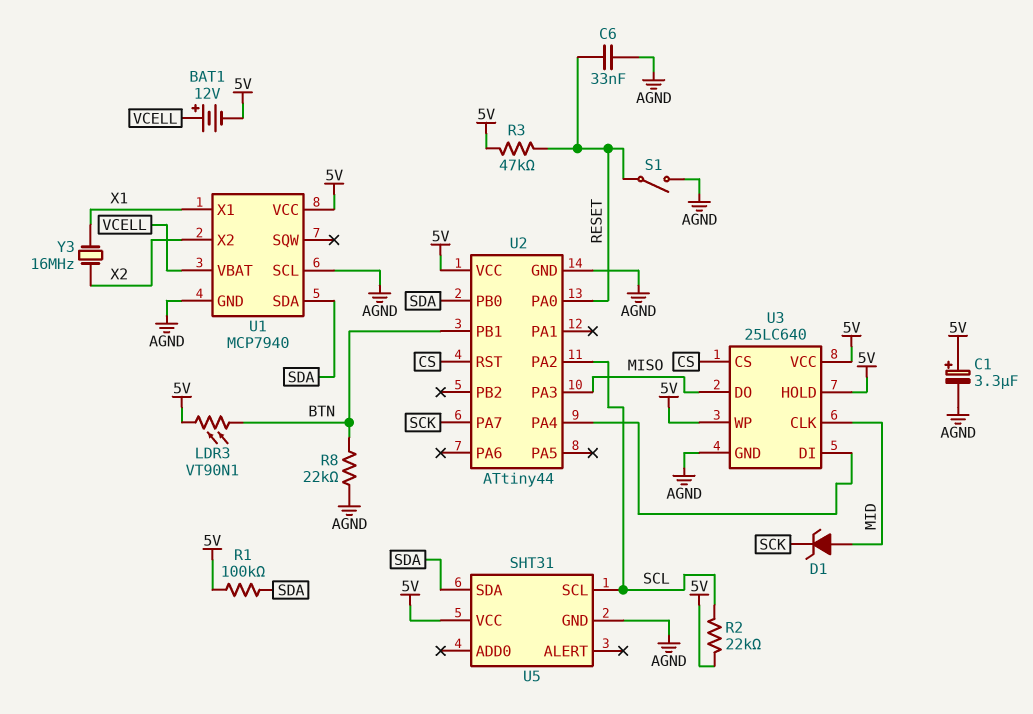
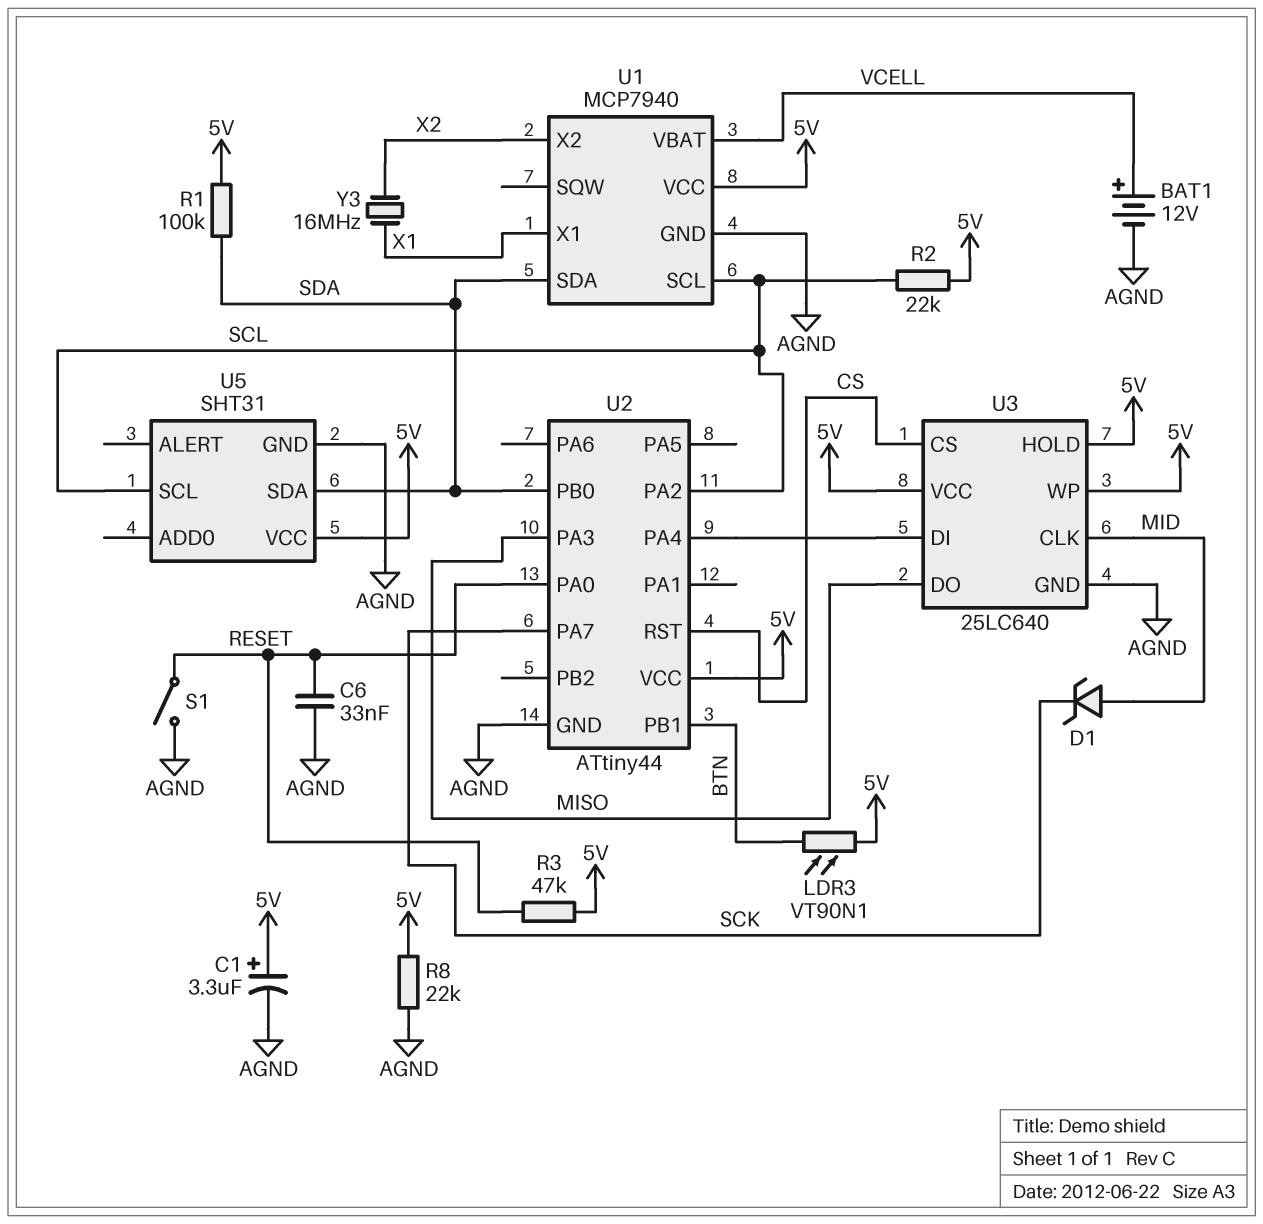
BAT1: 12V (plus VCELL, minus 5V) -> 12V (plus VCELL, minus AGND)
R8: 22k (AGND, BTN) -> 22k (5V, AGND)
U1 pin SCL: AGND -> SCL

